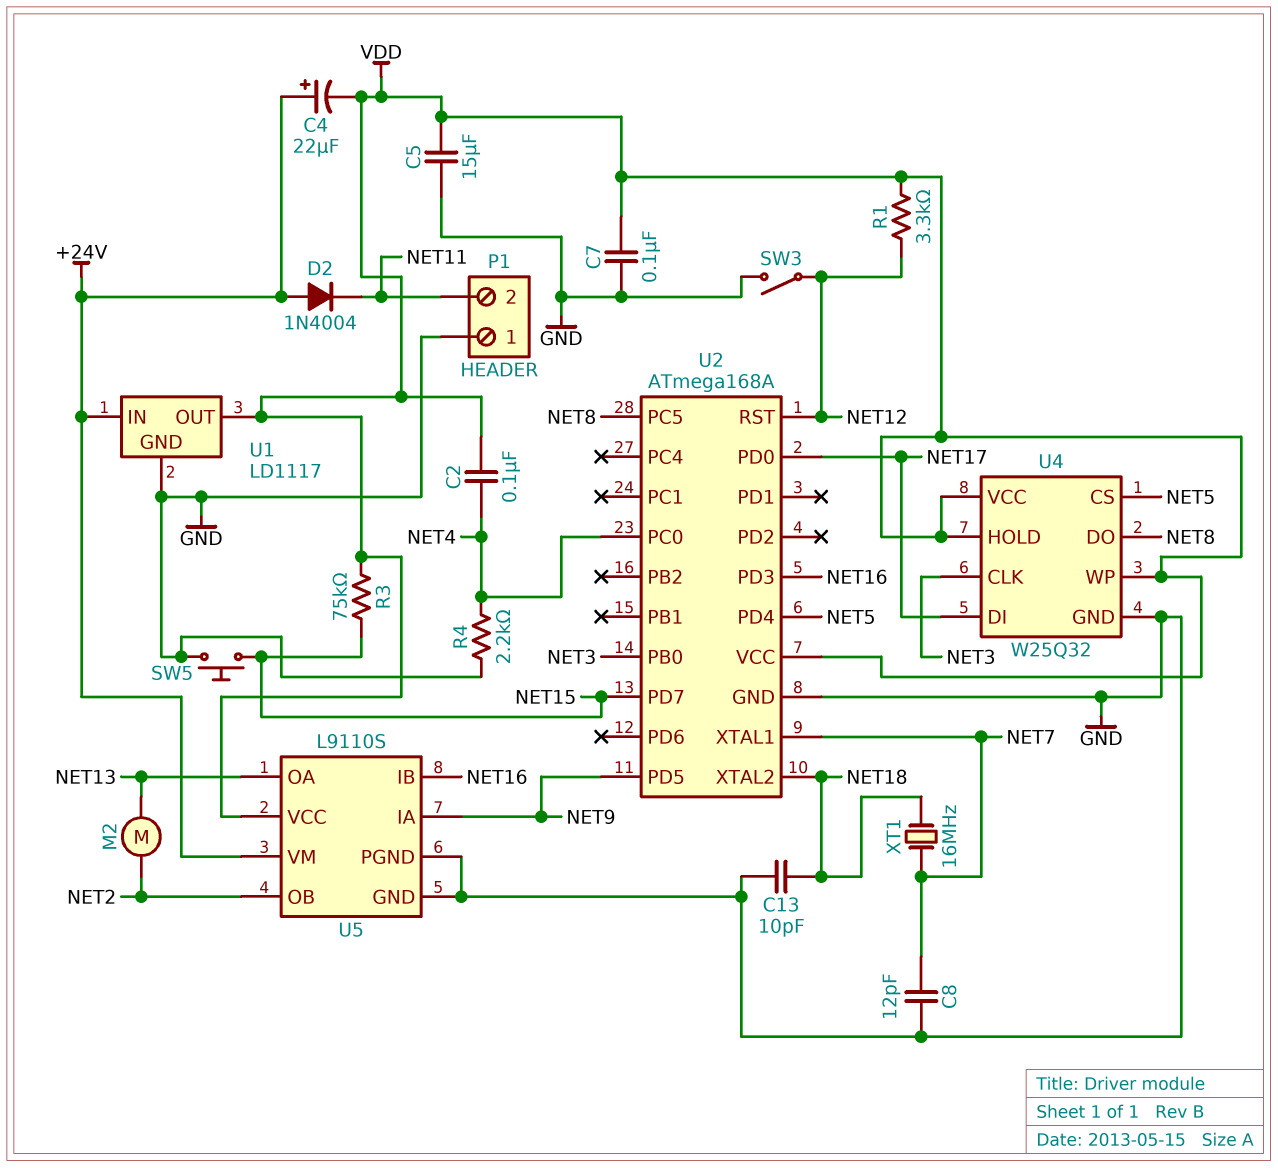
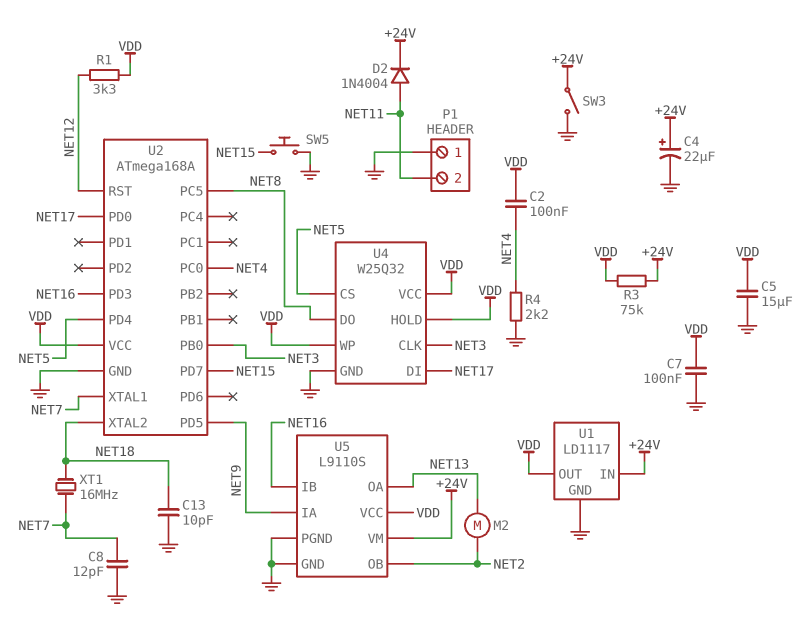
C4: 22uF (plus +24V, minus VDD) -> 22uF (plus +24V, minus GND)
D2: diode 1N4004 (A +24V, K NET11) -> diode 1N4004 (A NET11, K +24V)
R3: 75k (NET15, VDD) -> 75k (+24V, VDD)
SW3: switch (GND, NET12) -> switch (+24V, GND)

